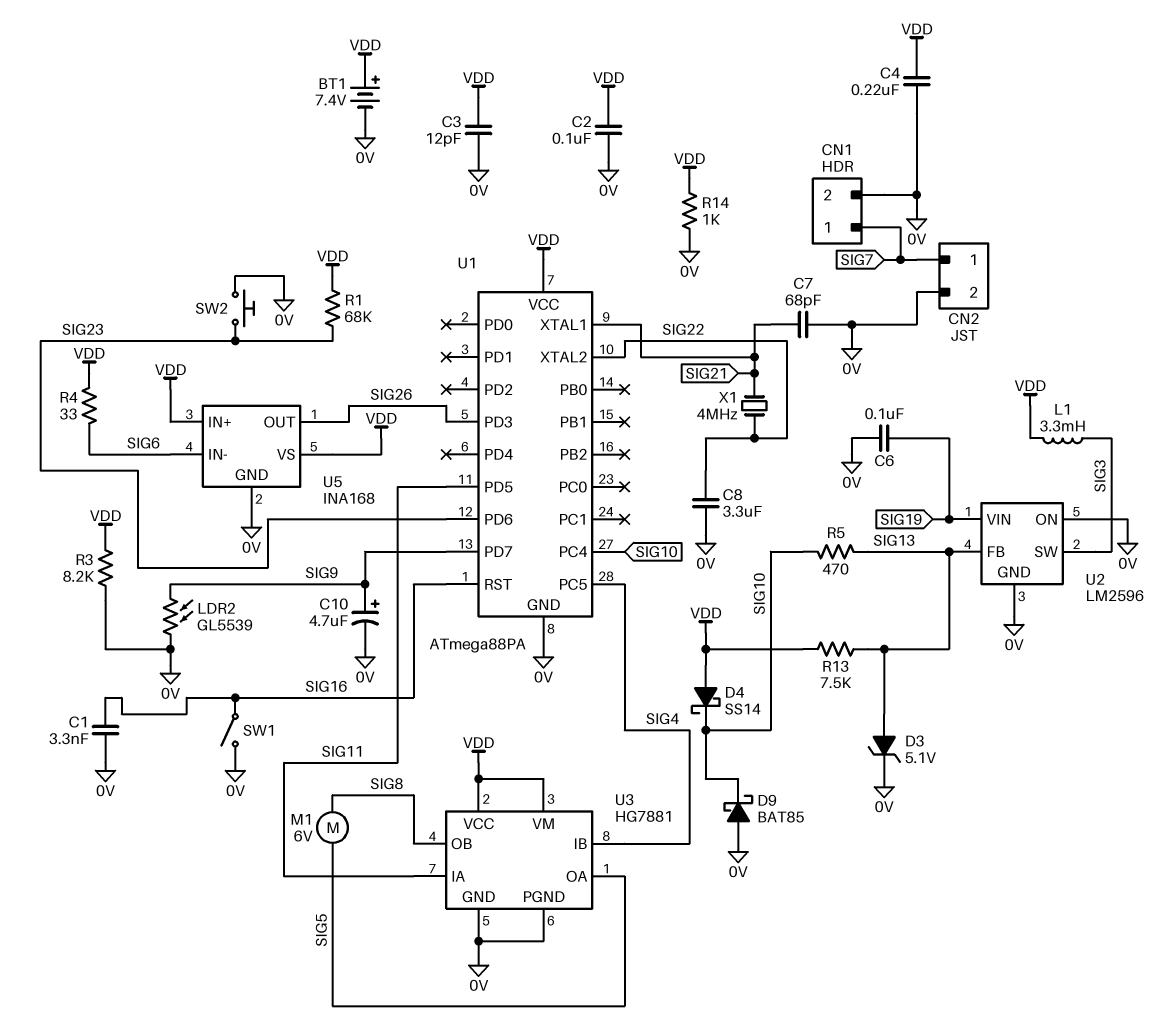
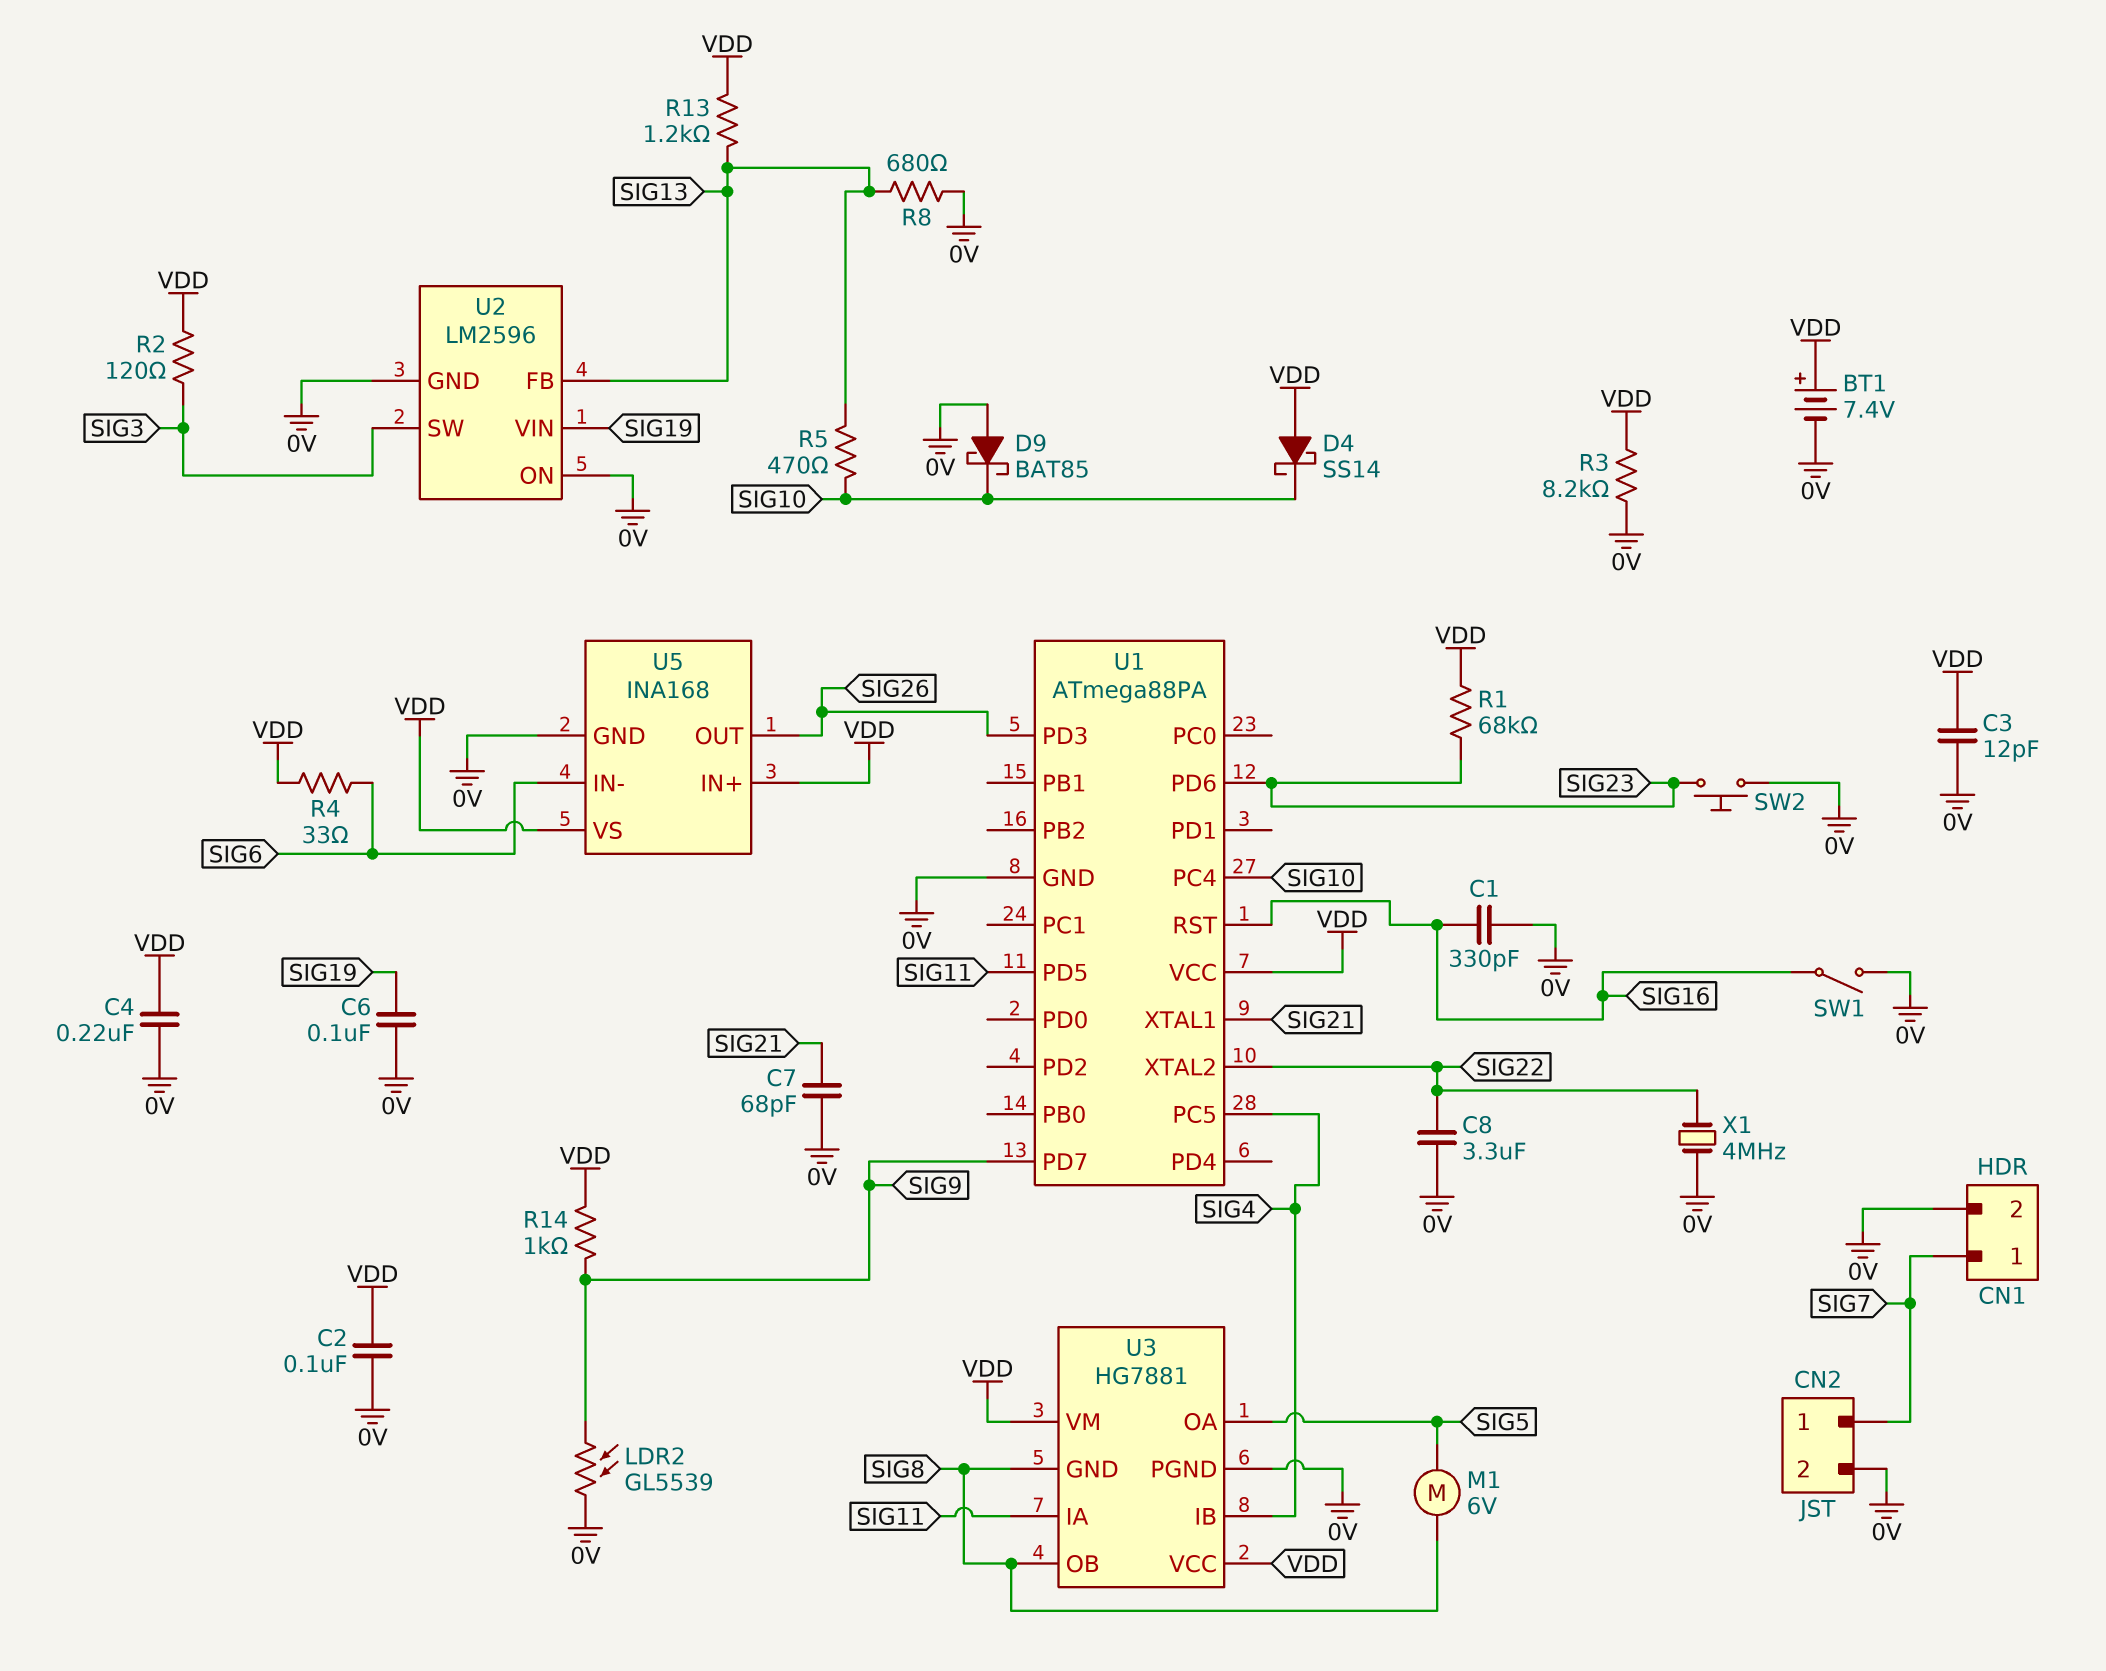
C1: 3.3nF (0V, SIG16) -> 330pF (0V, SIG16)
C10: 4.7uF (plus SIG9, minus 0V) -> none
D3: zener 5.1V (A SIG13, K 0V) -> none
L1: 3.3mH (SIG3, VDD) -> none
R2: none -> 120 (SIG3, VDD)
R8: none -> 680 (0V, SIG13)
R13: 7.5k (SIG13, VDD) -> 1.2k (SIG13, VDD)
R14: 1k (0V, VDD) -> 1k (SIG9, VDD)
U3 pin GND: 0V -> SIG8
X1: 4MHz (SIG21, SIG22) -> 4MHz (0V, SIG22)

